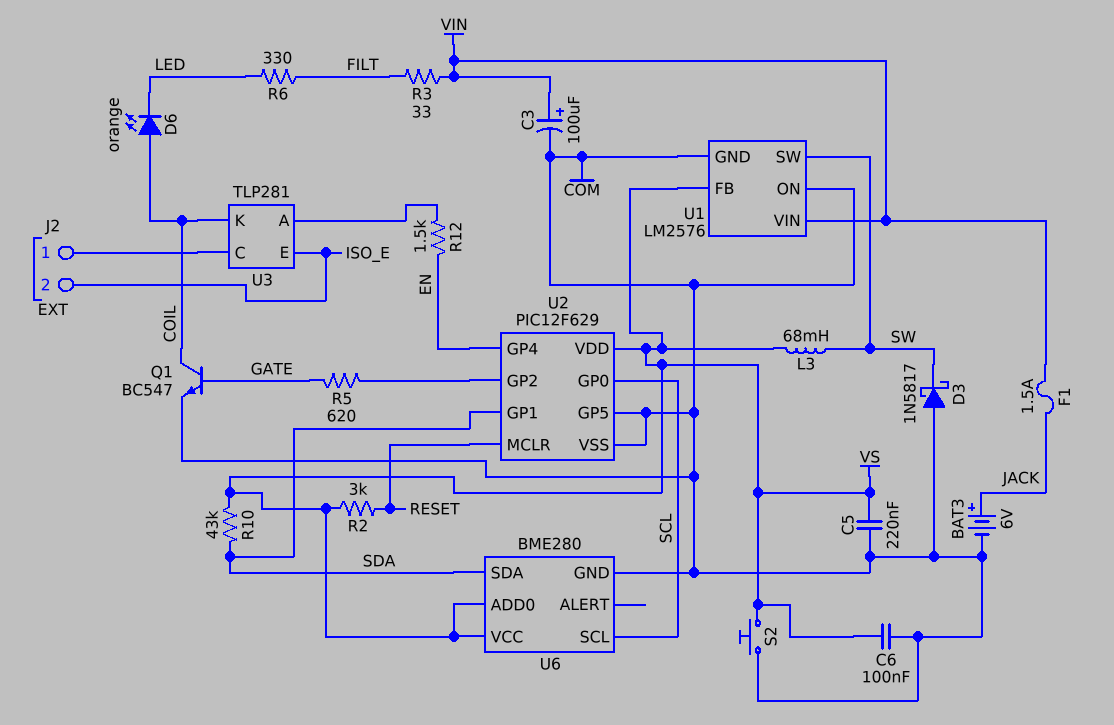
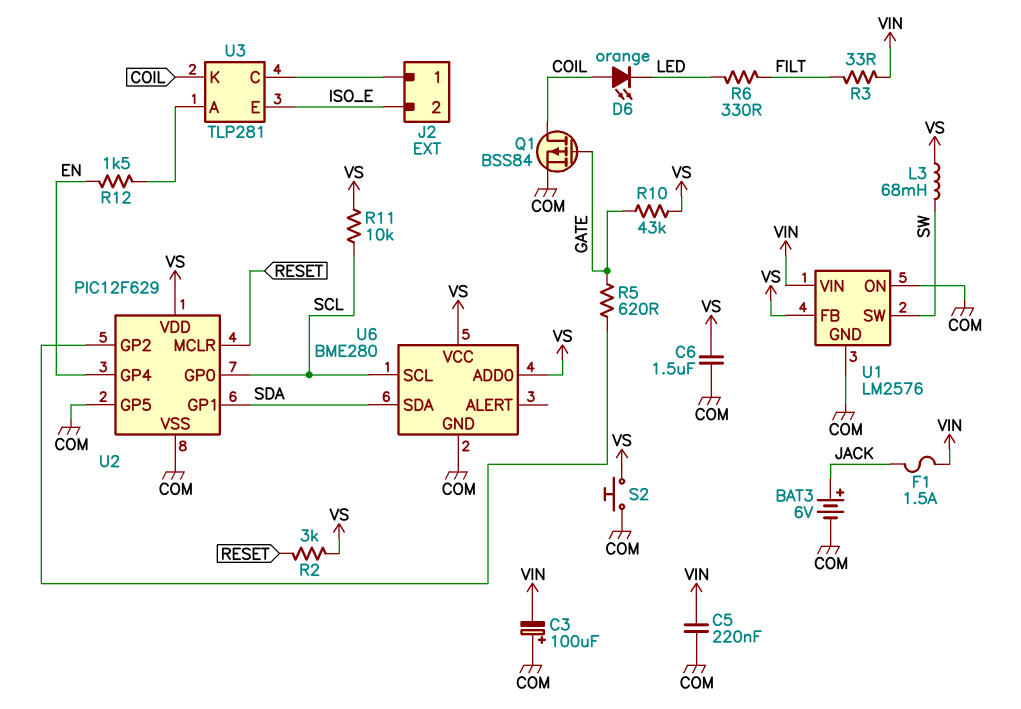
C3: 100uF (plus VIN, minus COM) -> 100uF (plus COM, minus VIN)
C5: 220nF (COM, VS) -> 220nF (COM, VIN)
C6: 100nF (COM, VS) -> 1.5uF (COM, VS)
D3: schottky 1N5817 (A COM, K SW) -> none
Q1: NPN BC547 (B GATE, C COIL, E COM) -> PMOS BSS84 (G GATE, D COIL, S COM)
R10: 43k (SDA, VS) -> 43k (GATE, VS)
R11: none -> 10k (SCL, VS)

